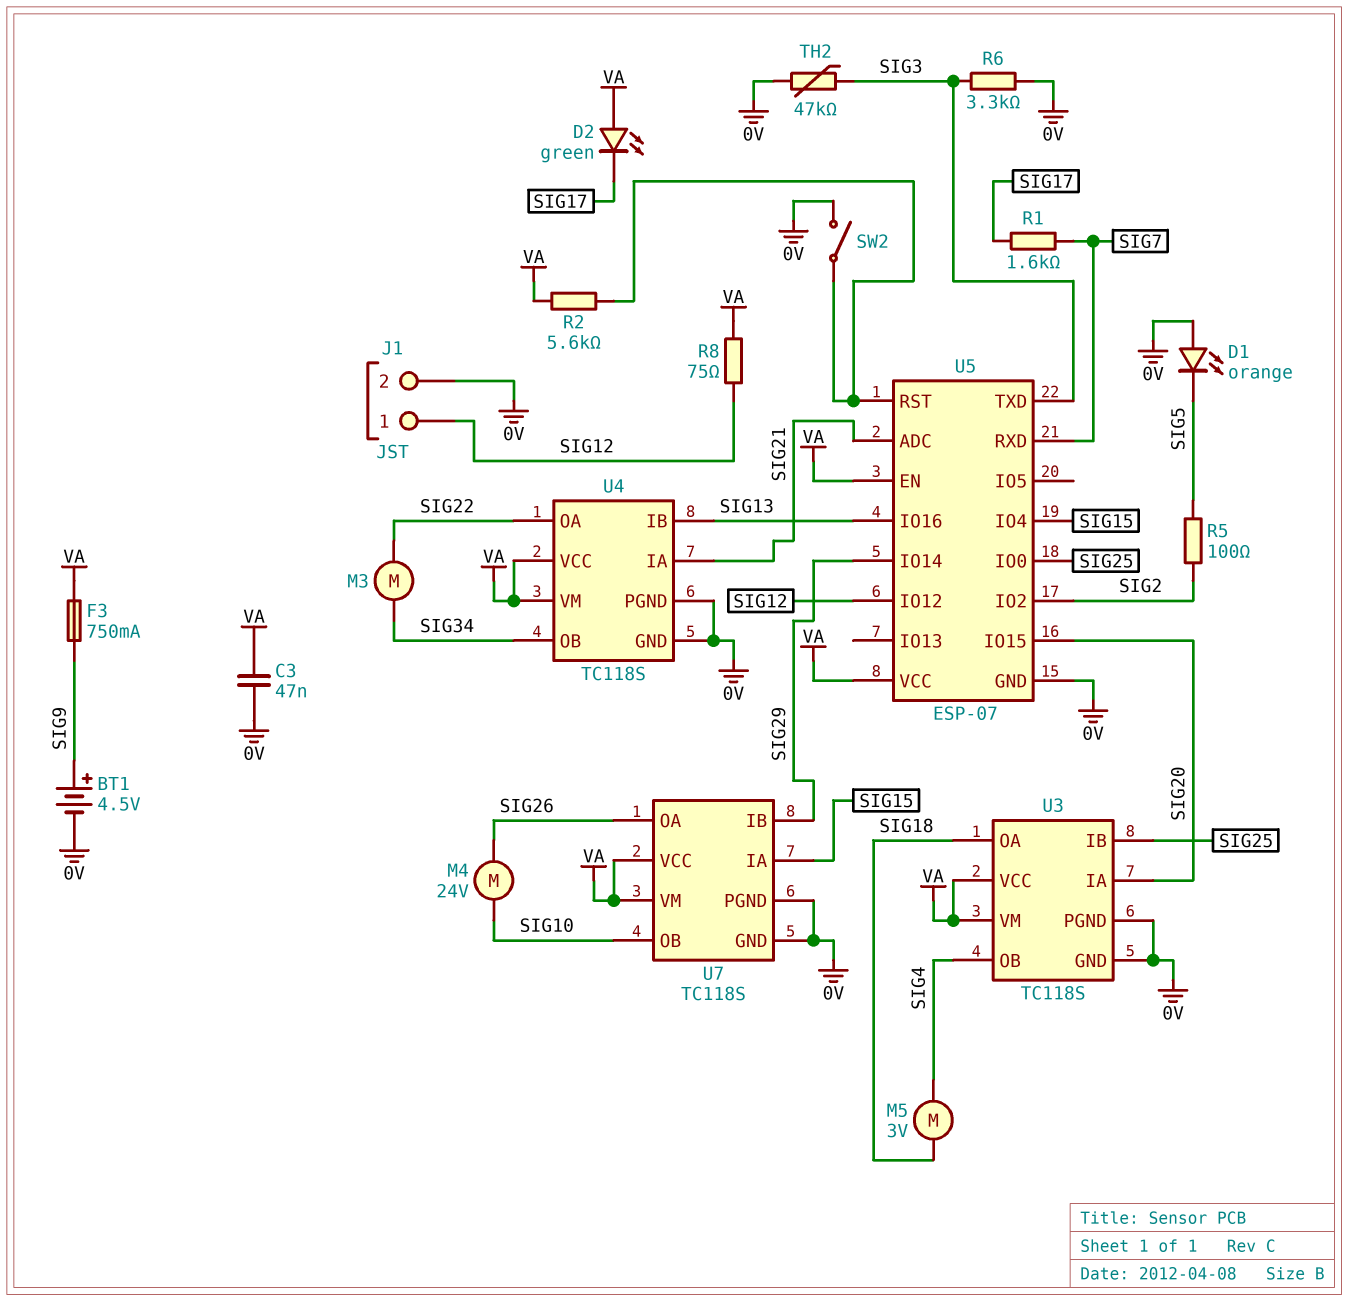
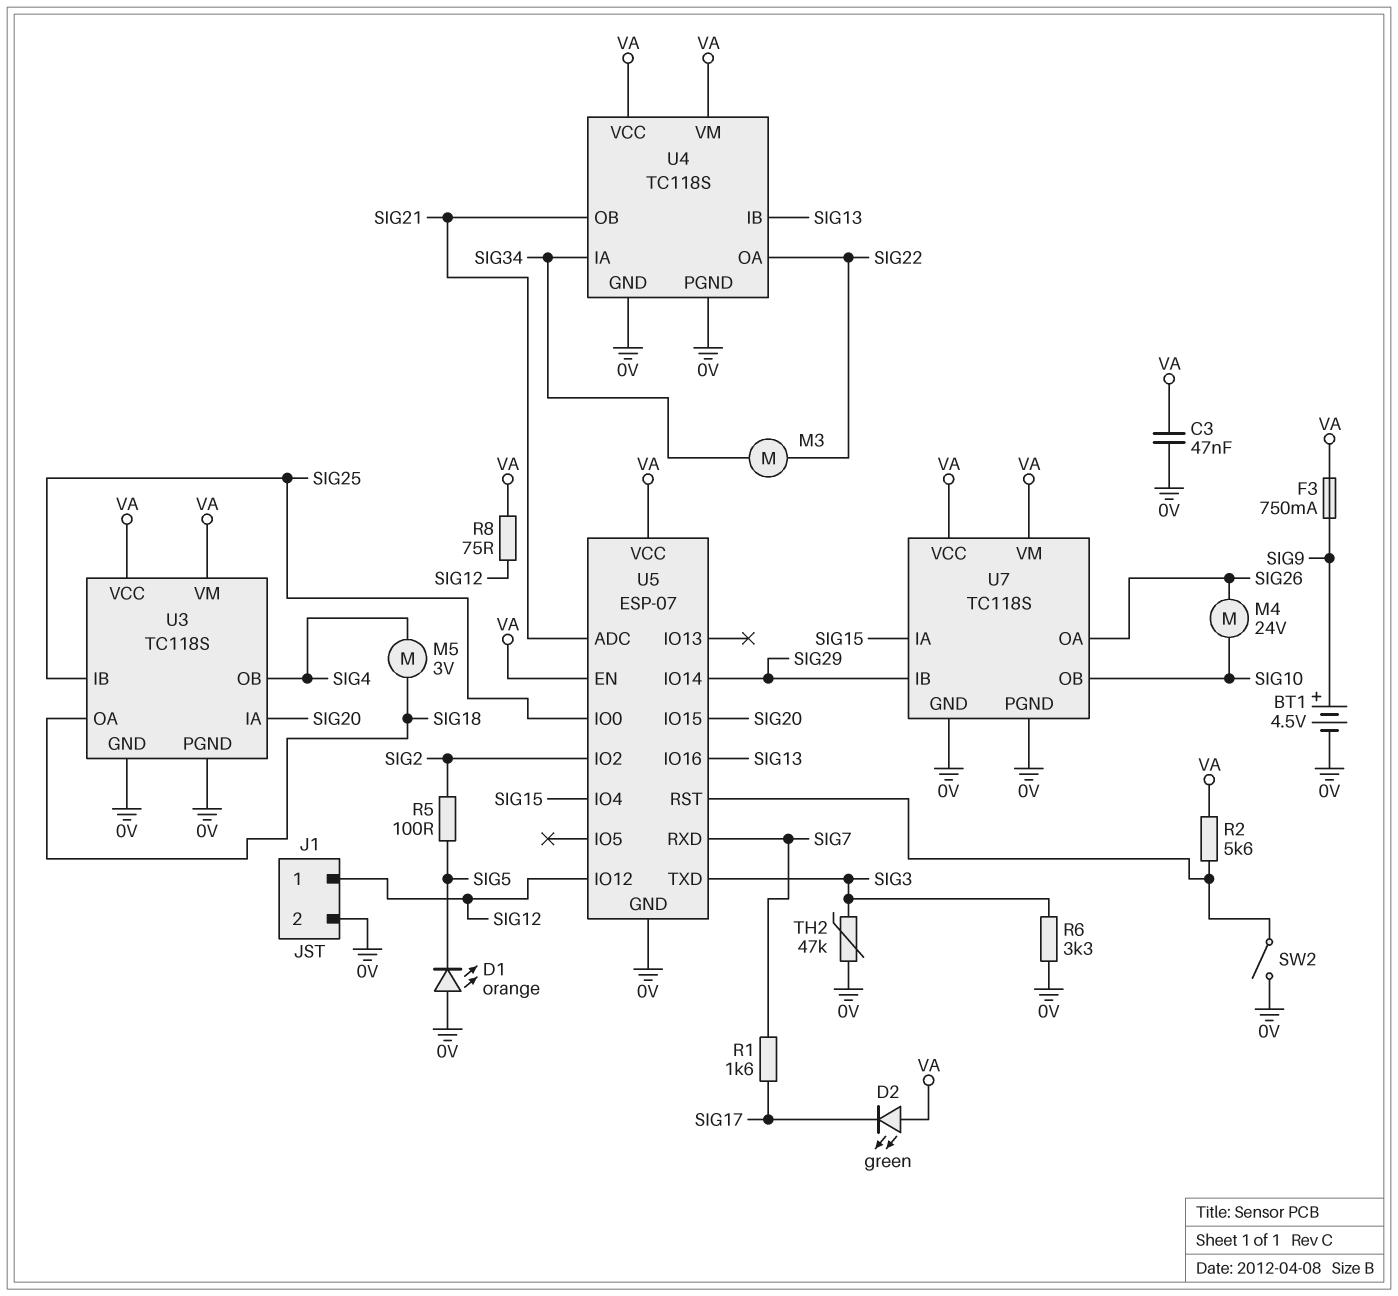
U4 pin IA: SIG21 -> SIG34
U4 pin OB: SIG34 -> SIG21

